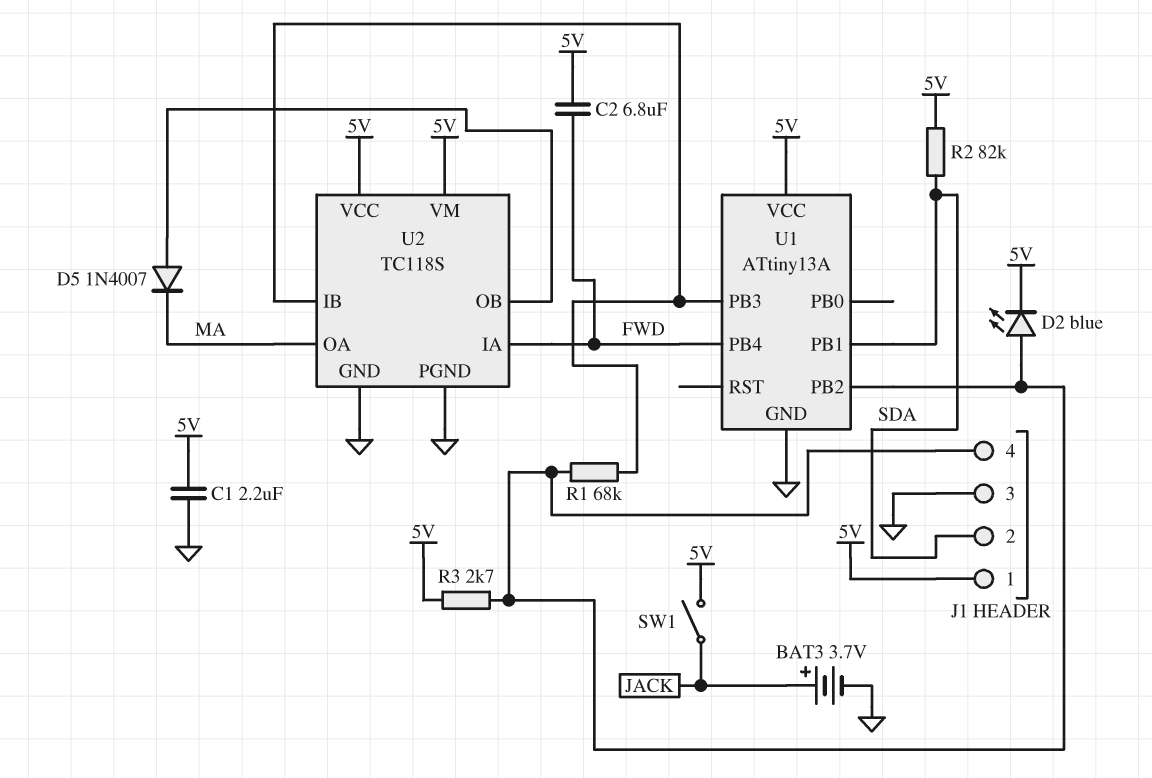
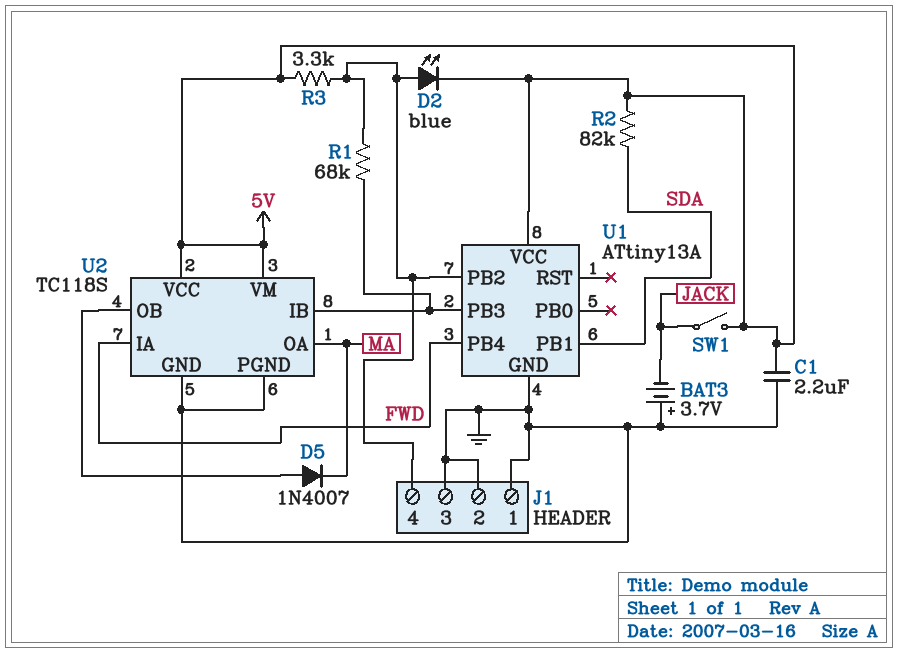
BAT3: 3.7V (plus JACK, minus GND) -> 3.7V (plus GND, minus JACK)
C2: 6.8uF (5V, FWD) -> none
J1 pin 1: 5V -> GND
J1 pin 2: SDA -> GND
R3: 2.7k (5V, J1/4) -> 3.3k (5V, J1/4)

